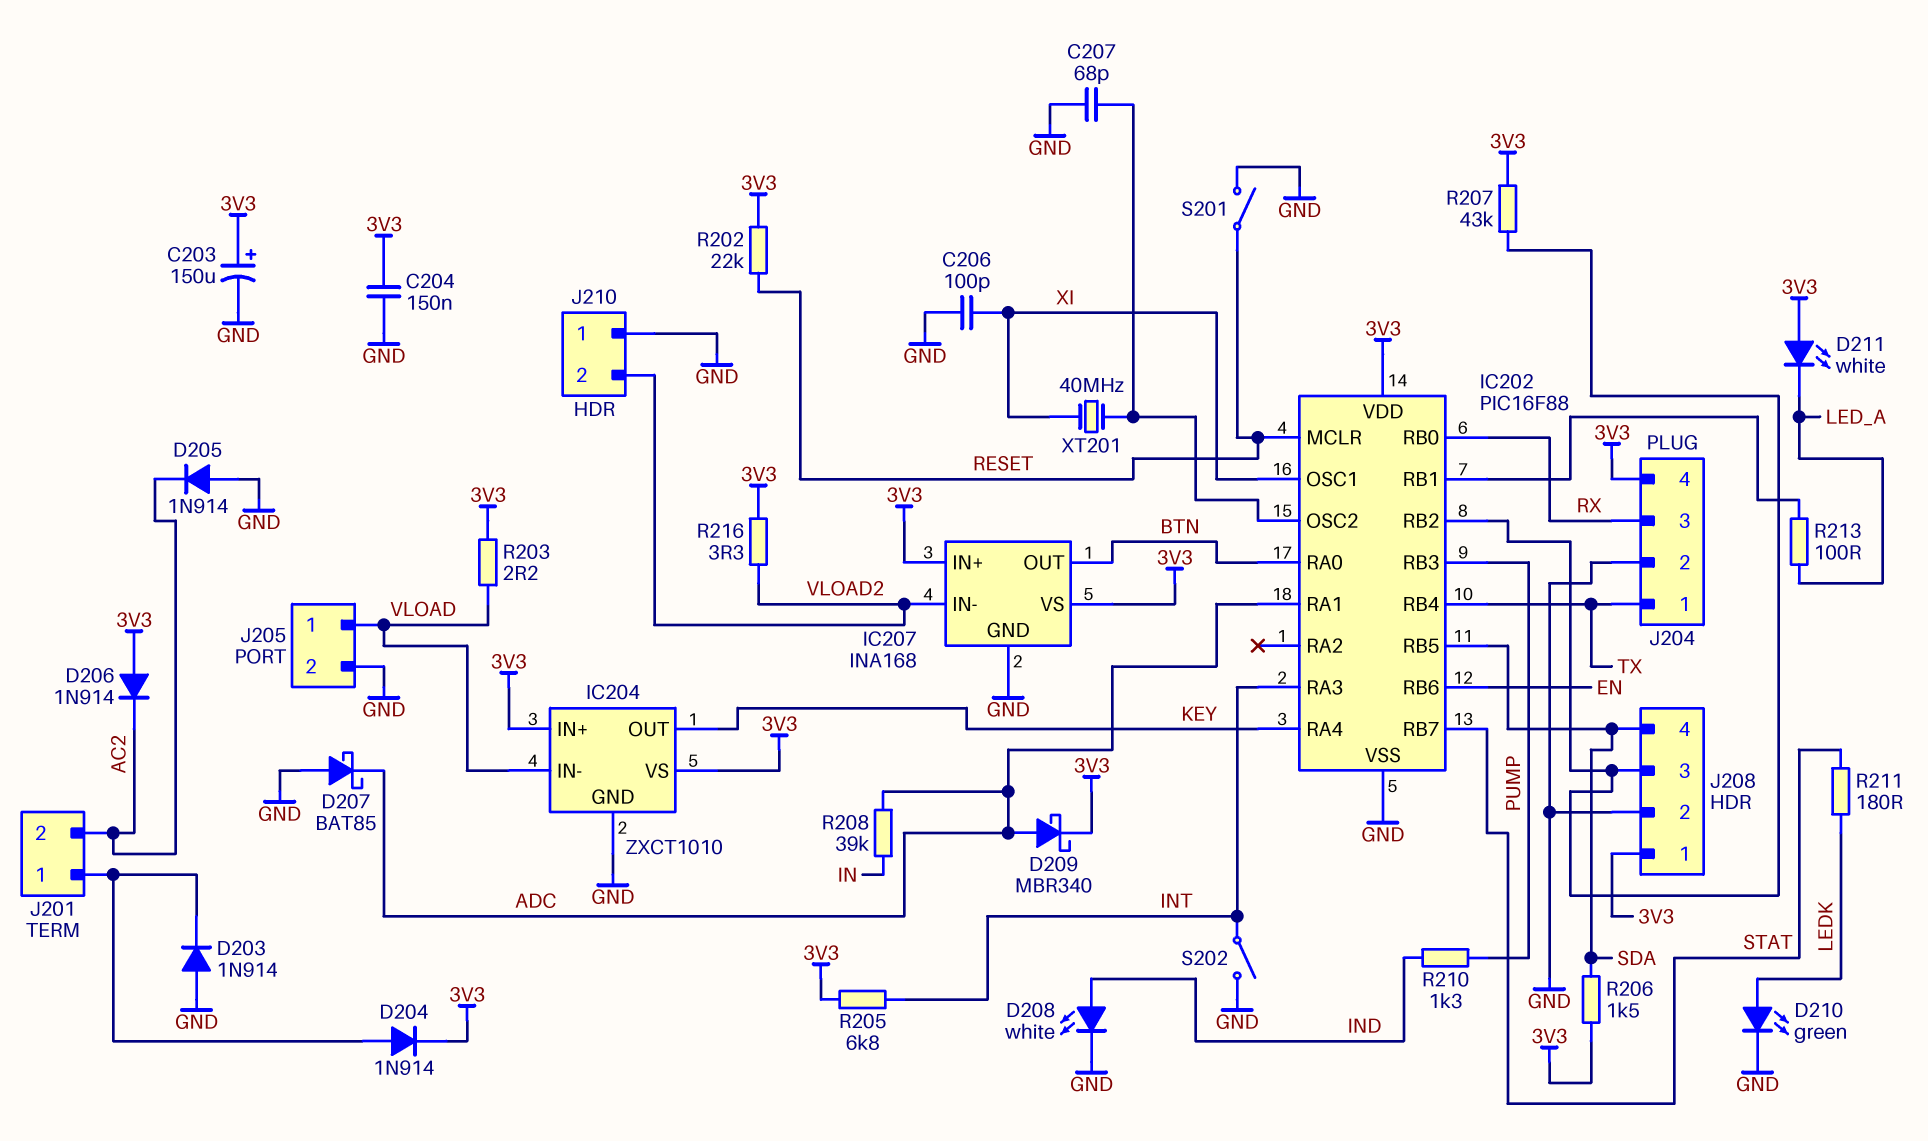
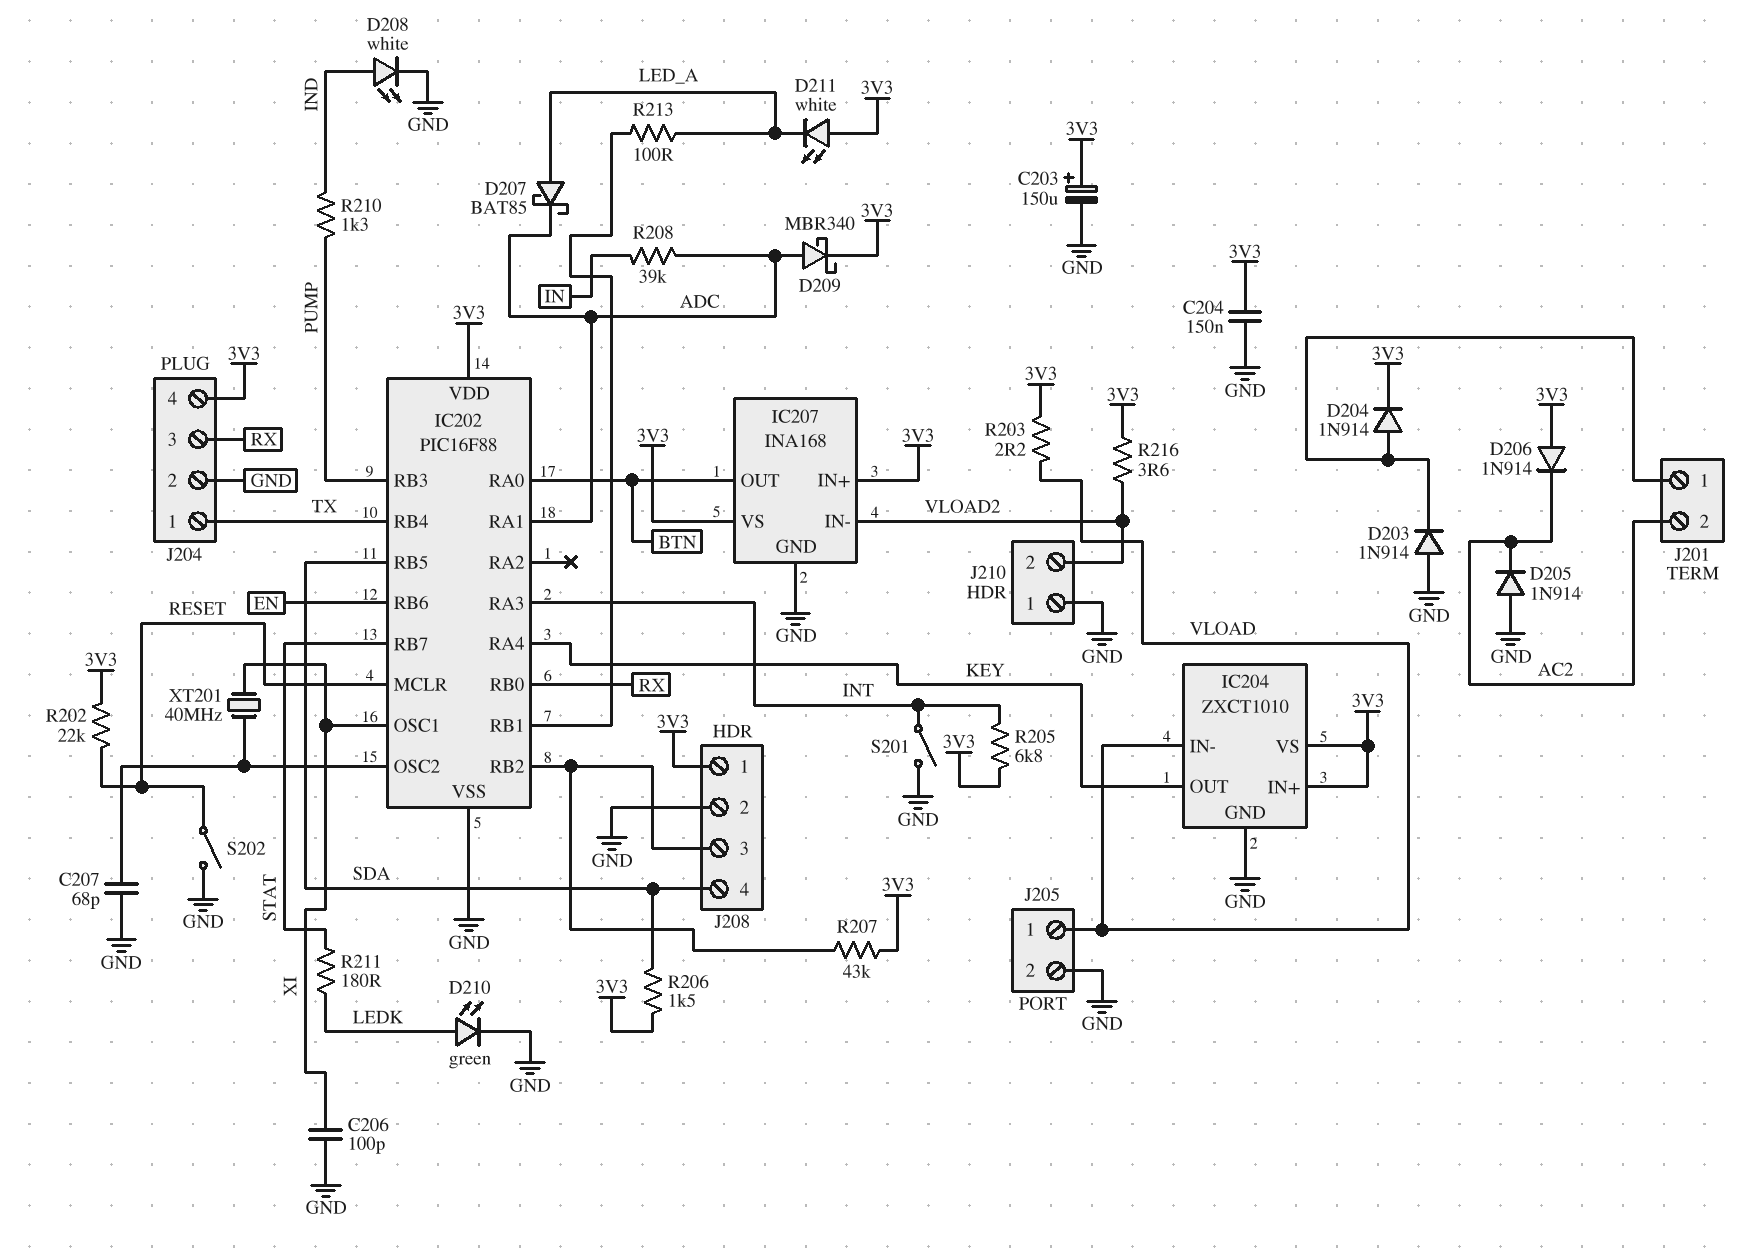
D207: schottky BAT85 (A GND, K ADC) -> schottky BAT85 (A LED_A, K ADC)
R216: 3.3 (3V3, VLOAD2) -> 3.6 (3V3, VLOAD2)
S201: switch (GND, RESET) -> switch (GND, INT)
S202: switch (GND, INT) -> switch (GND, RESET)

